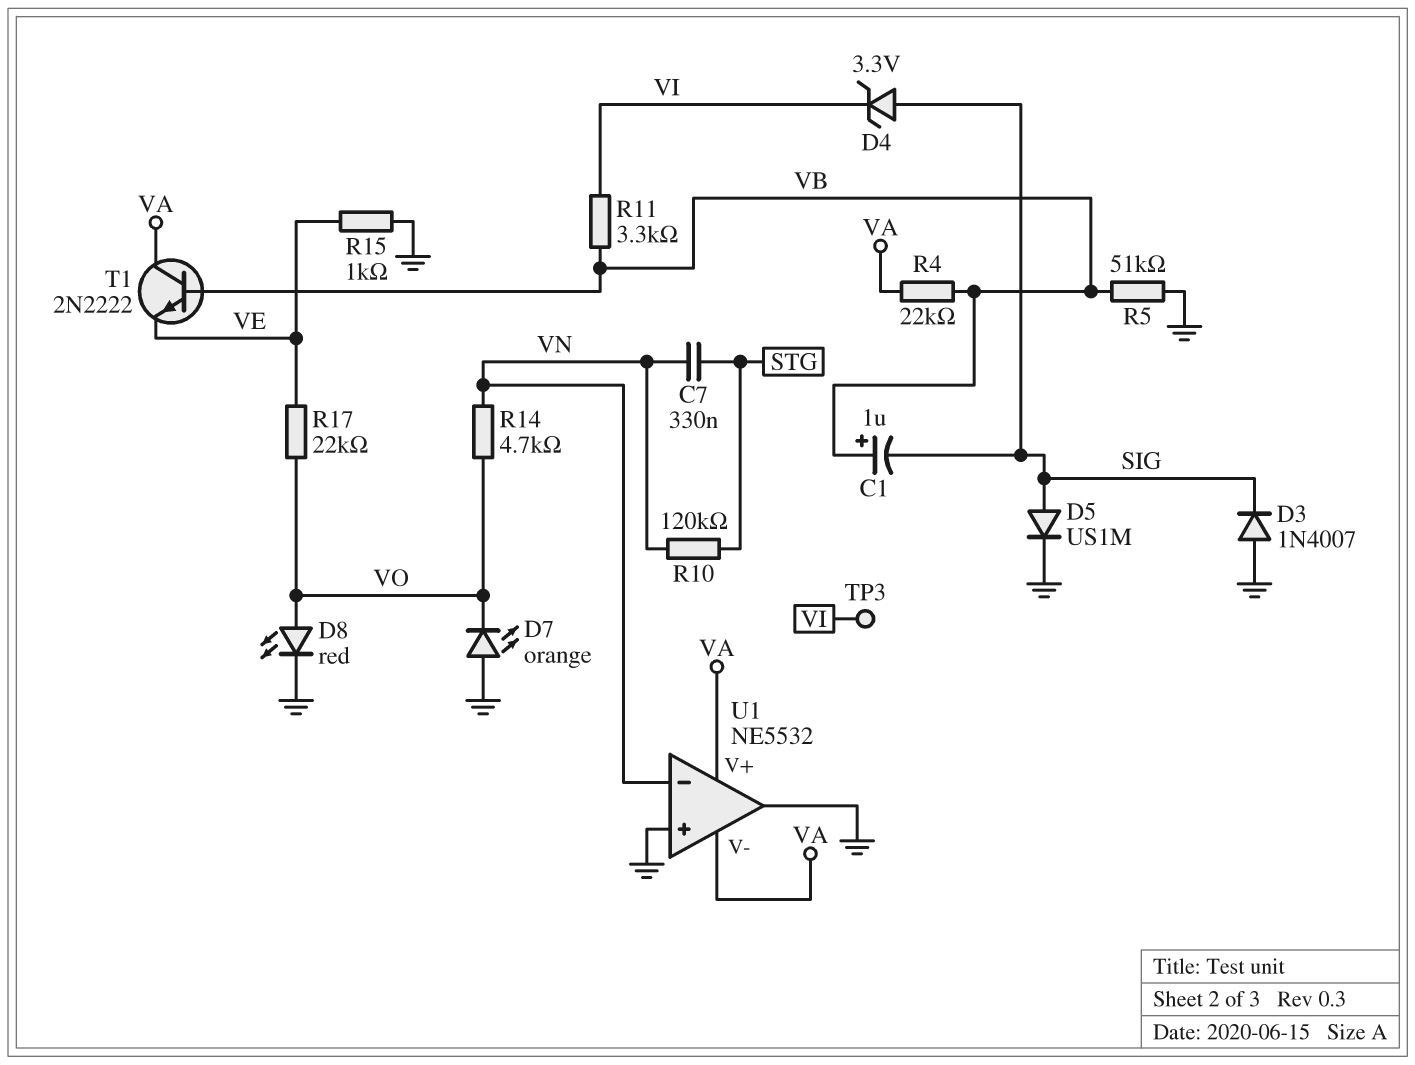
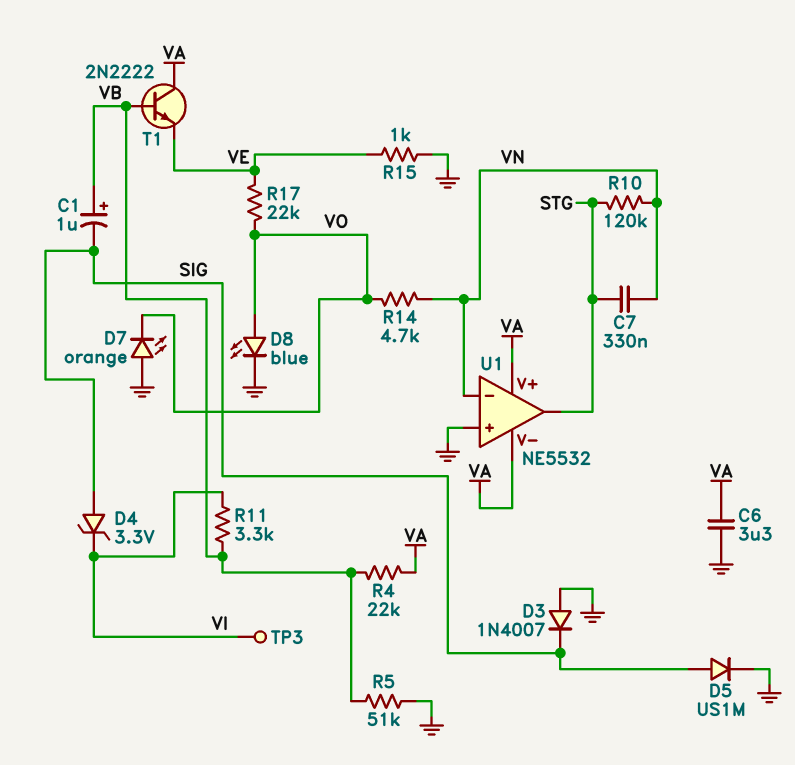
C6: none -> 3.3uF (GND, VA)
D8: LED red (A VO, K GND) -> LED blue (A VO, K GND)
U1 pin out: GND -> STG

